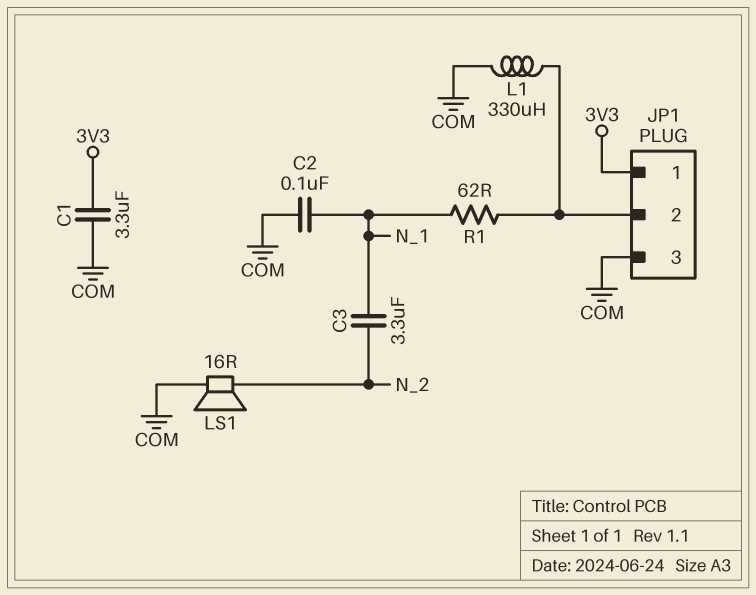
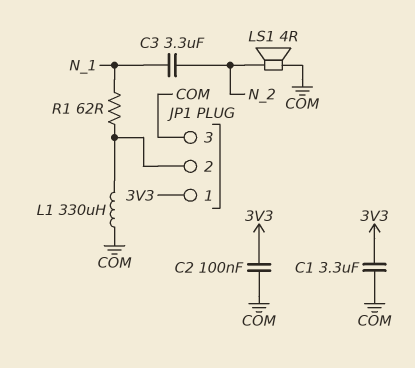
C2: 100nF (COM, N_1) -> 100nF (3V3, COM)
LS1: speaker 16R (COM, N_2) -> speaker 4R (COM, N_2)

